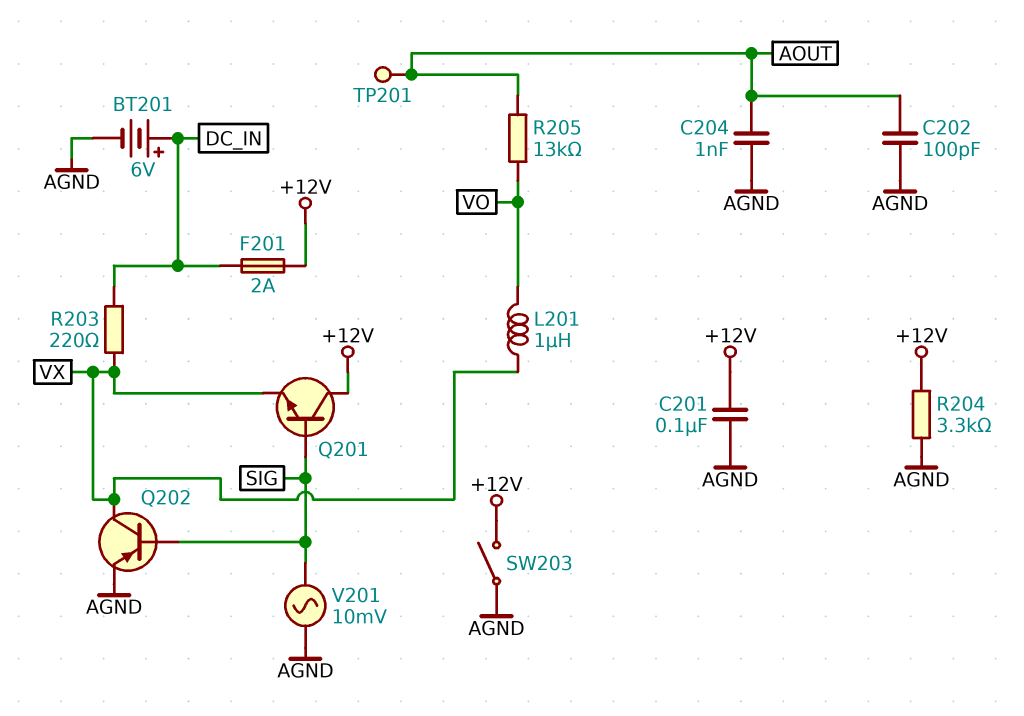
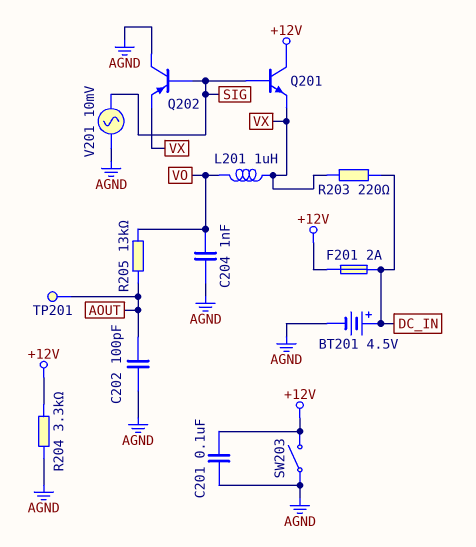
BT201: 6V (plus DC_IN, minus AGND) -> 4.5V (plus DC_IN, minus AGND)
C204: 1nF (AGND, AOUT) -> 1nF (AGND, VO)
Q202: PNP (B SIG, C VX, E AGND) -> PNP (B SIG, C AGND, E VX)

